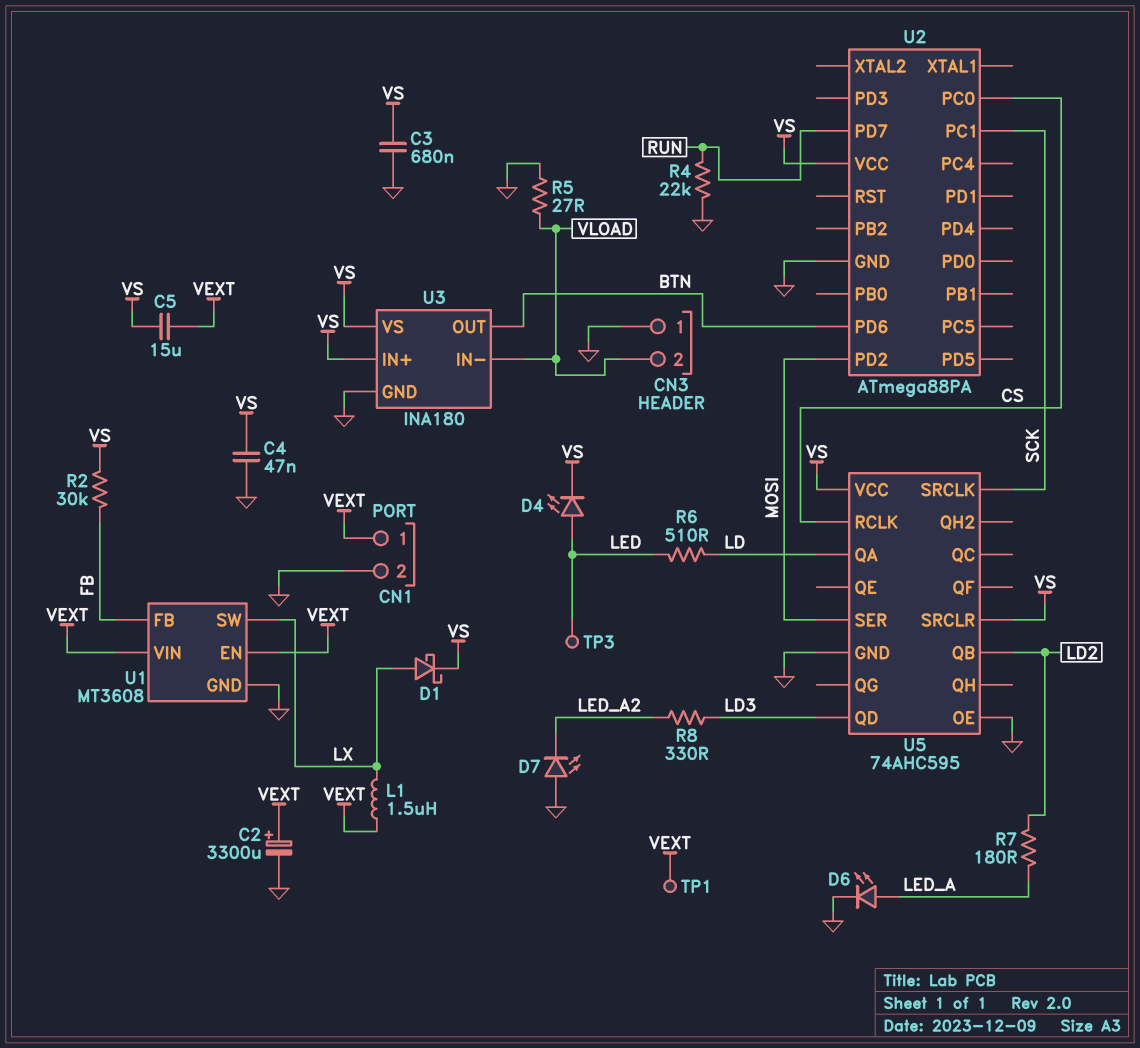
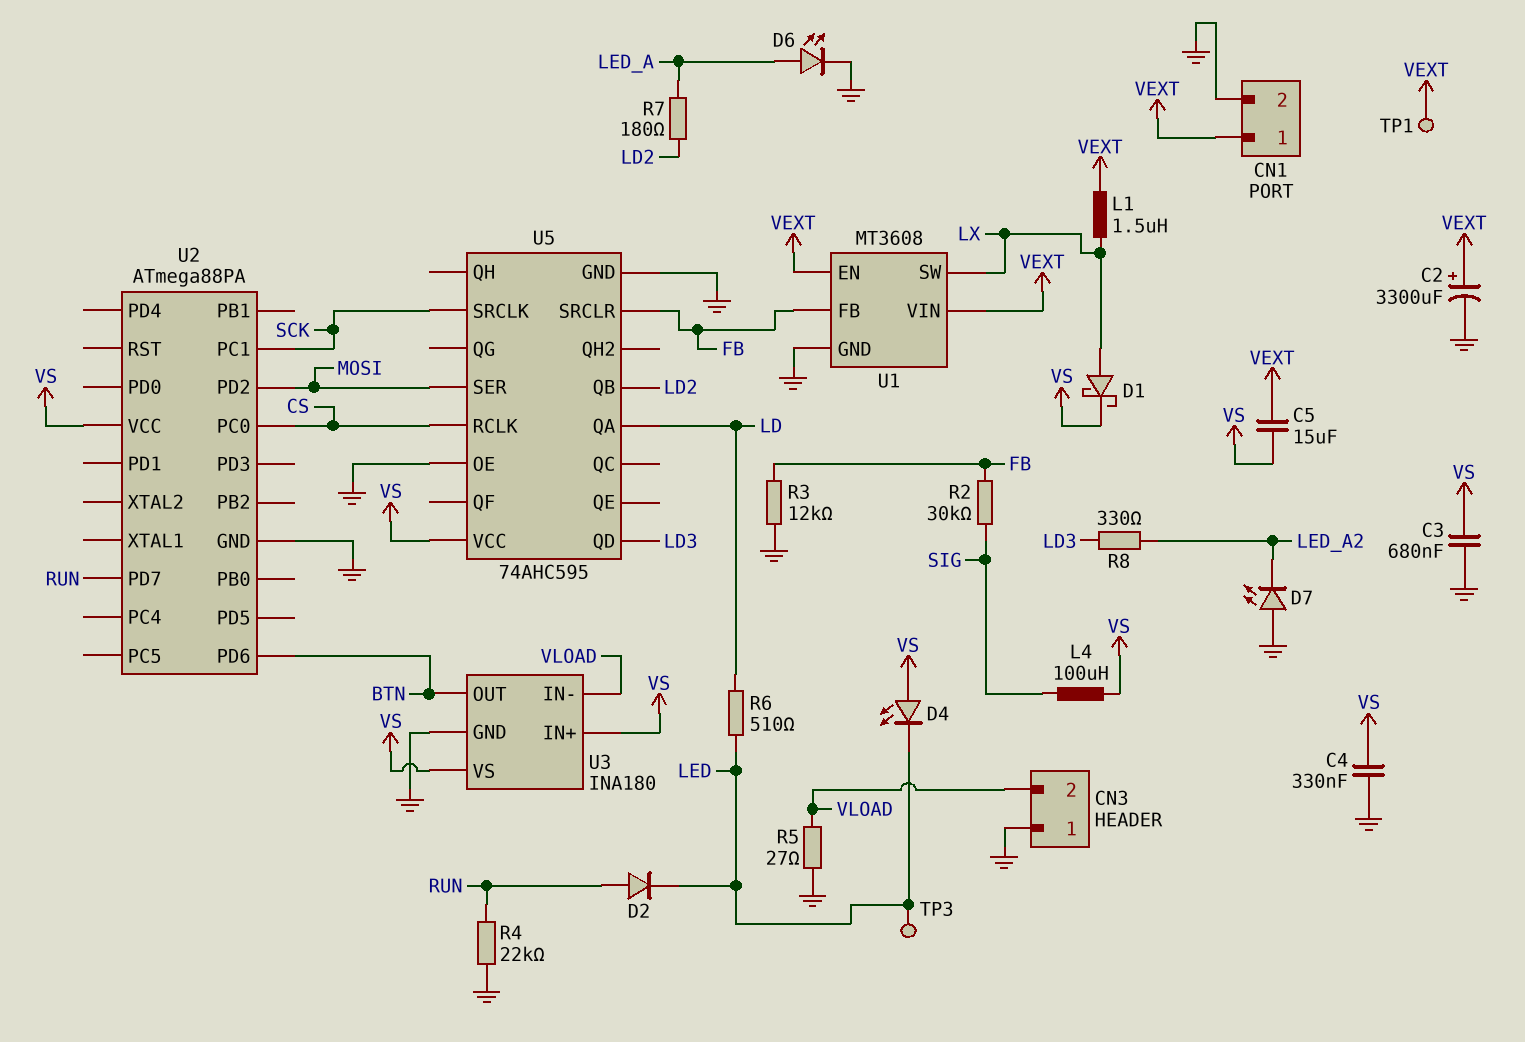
C4: 47nF (GND, VS) -> 330nF (GND, VS)
D2: none -> diode (A RUN, K LED)
D4: LED (A LED, K VS) -> LED (A VS, K LED)
L4: none -> 100uH (SIG, VS)
R2: 30k (FB, VS) -> 30k (FB, SIG)
R3: none -> 12k (FB, GND)
U5 pin SRCLR: VS -> FB

